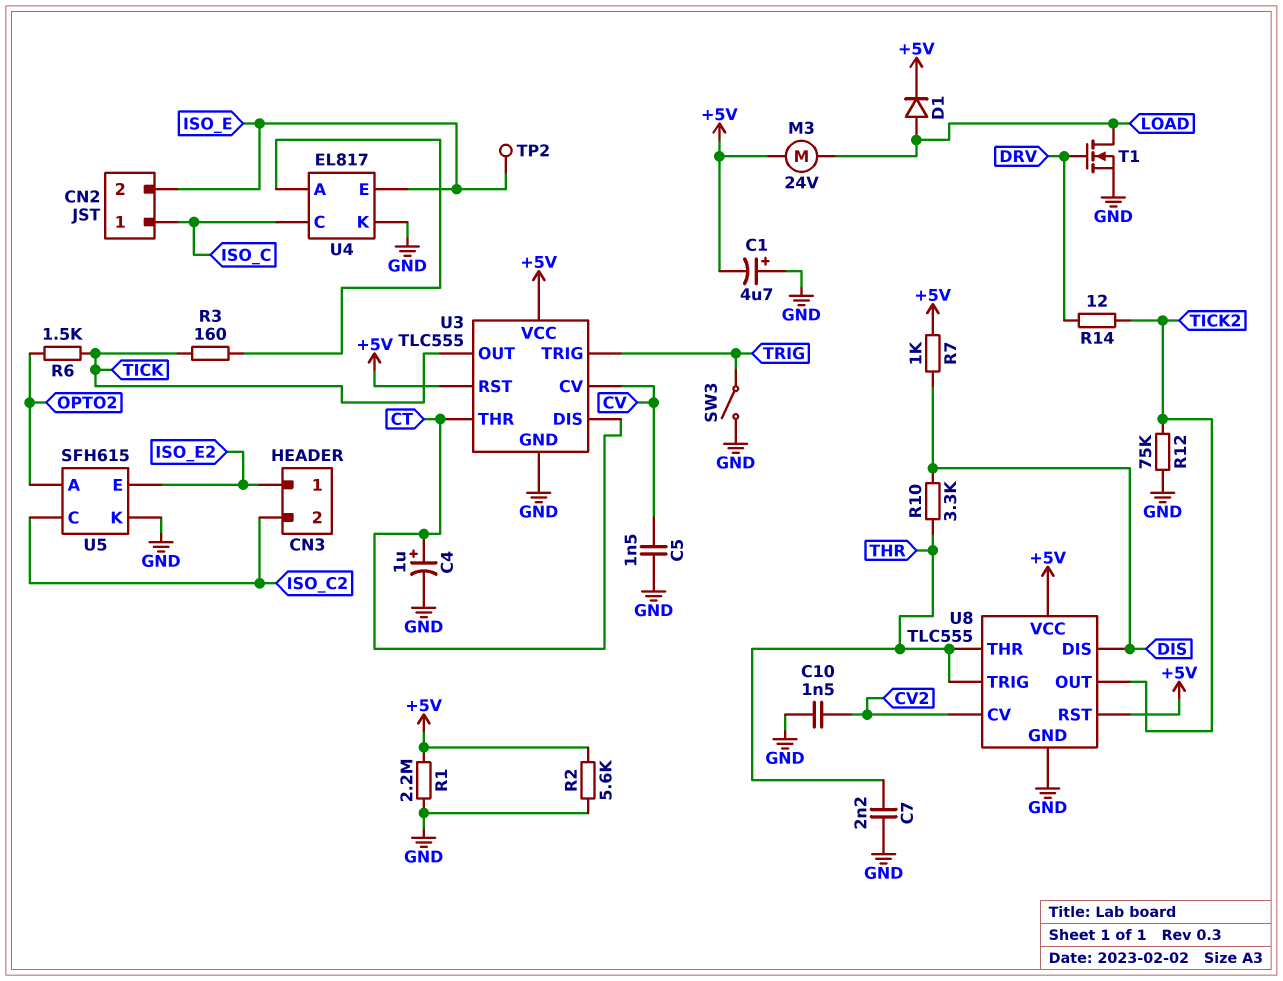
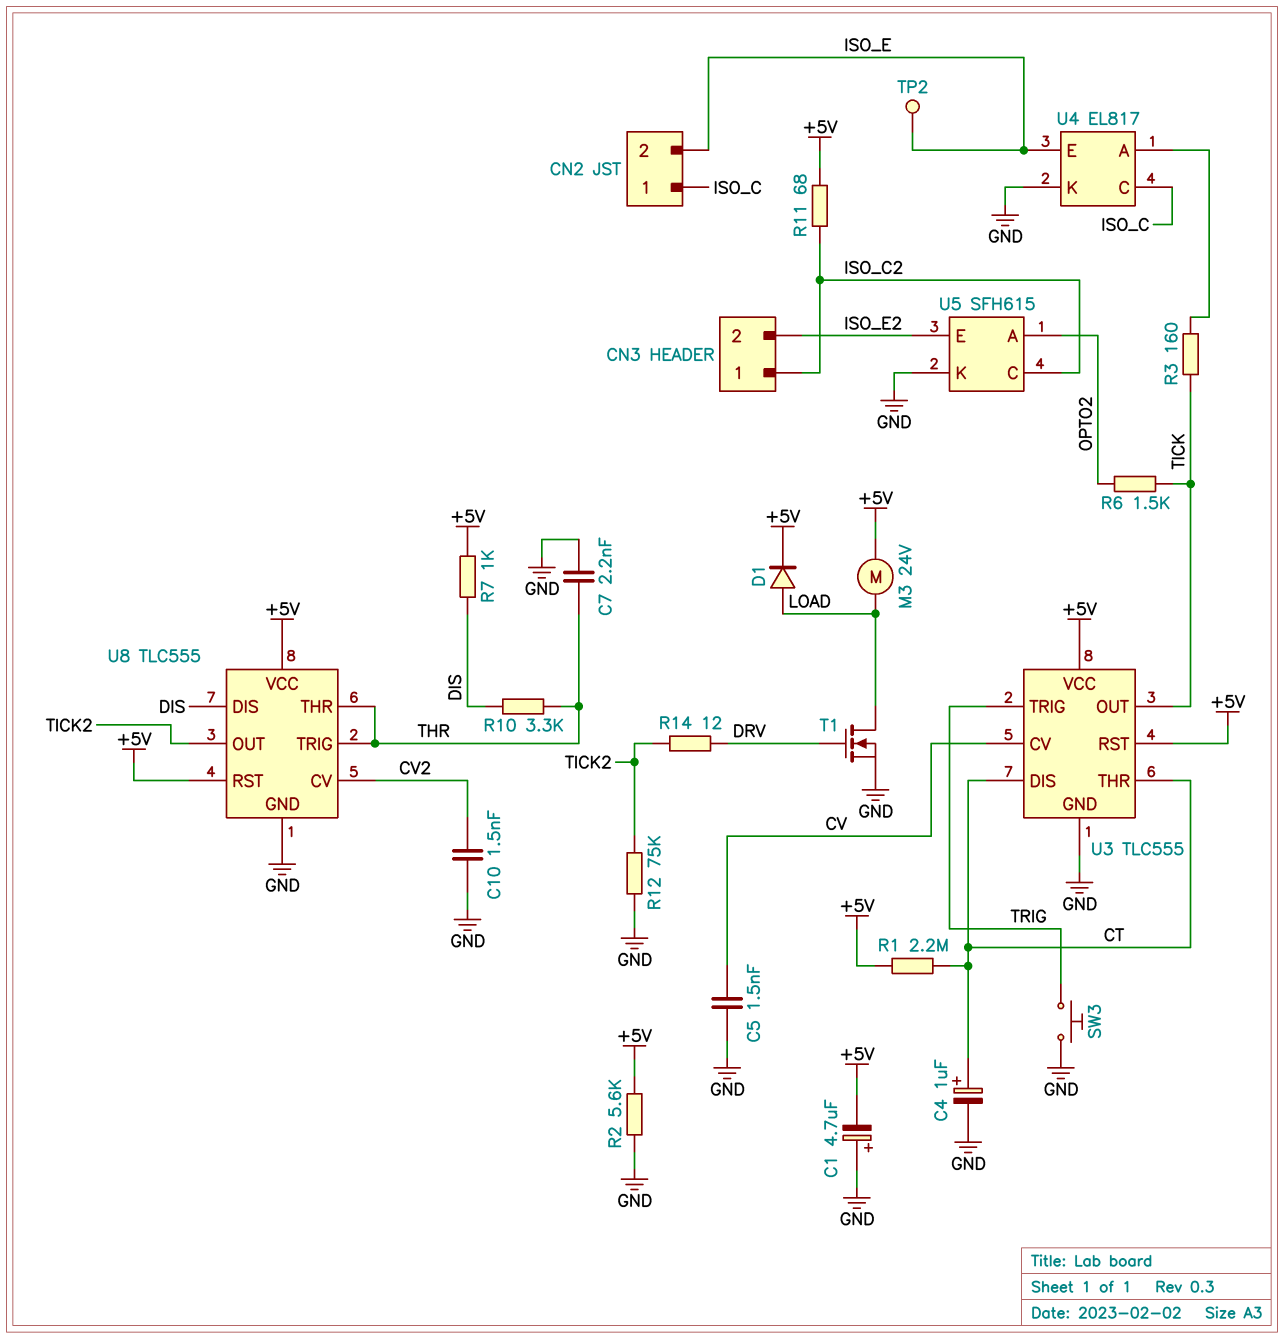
CN3 pin 1: ISO_E2 -> ISO_C2
CN3 pin 2: ISO_C2 -> ISO_E2
R1: 2.2M (+5V, GND) -> 2.2M (+5V, CT)
R11: none -> 68 (+5V, ISO_C2)
SW3: switch (GND, TRIG) -> button (GND, TRIG)

